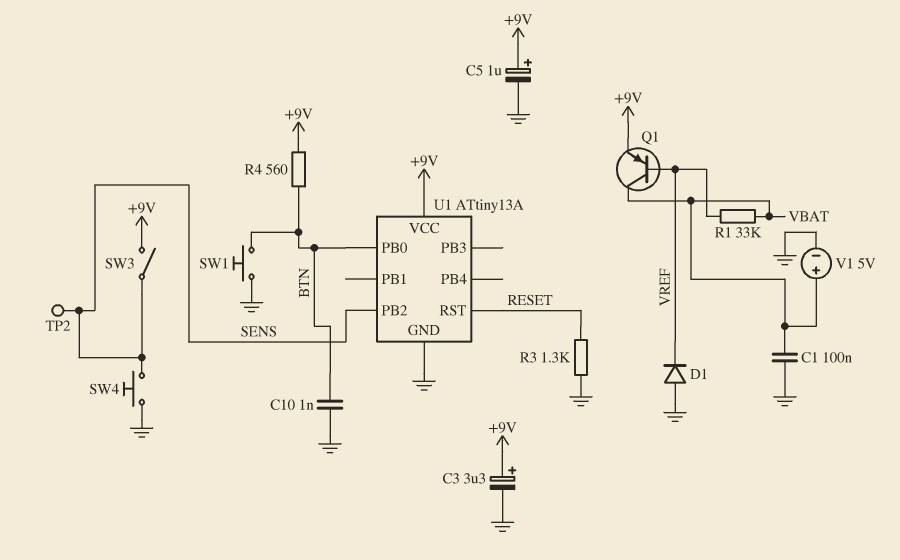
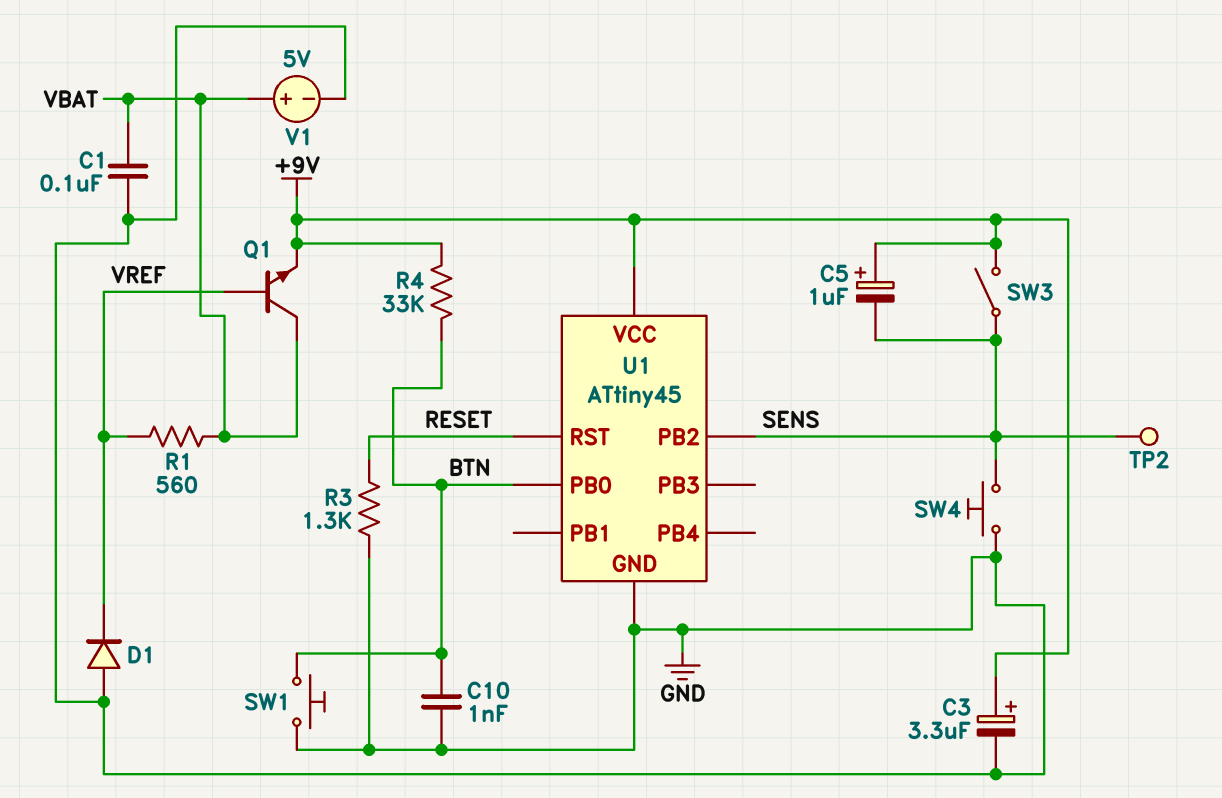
C5: 1uF (plus +9V, minus GND) -> 1uF (plus +9V, minus SENS)
Q1: PNP (B VREF, C VBAT, E +9V) -> NPN (B VREF, C VBAT, E +9V)
R1: 33k (VBAT, VREF) -> 560 (VBAT, VREF)
R4: 560 (+9V, BTN) -> 33k (+9V, BTN)
U1: ATtiny13A -> ATtiny45

